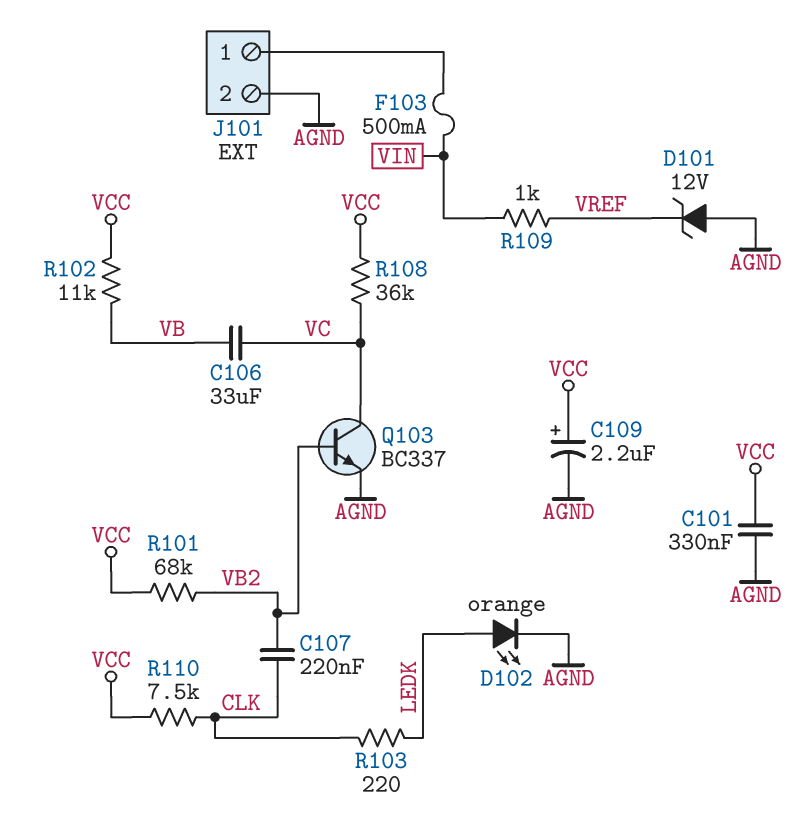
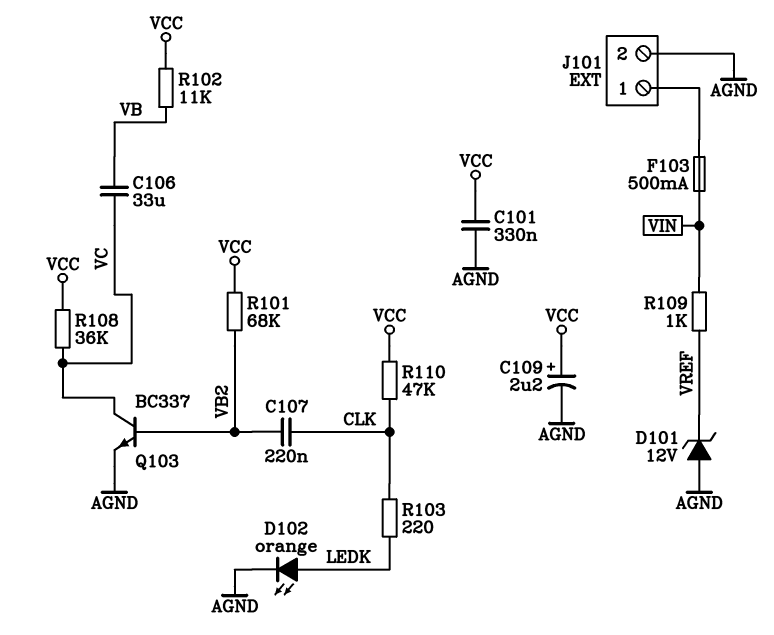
R110: 7.5k (CLK, VCC) -> 47k (CLK, VCC)

